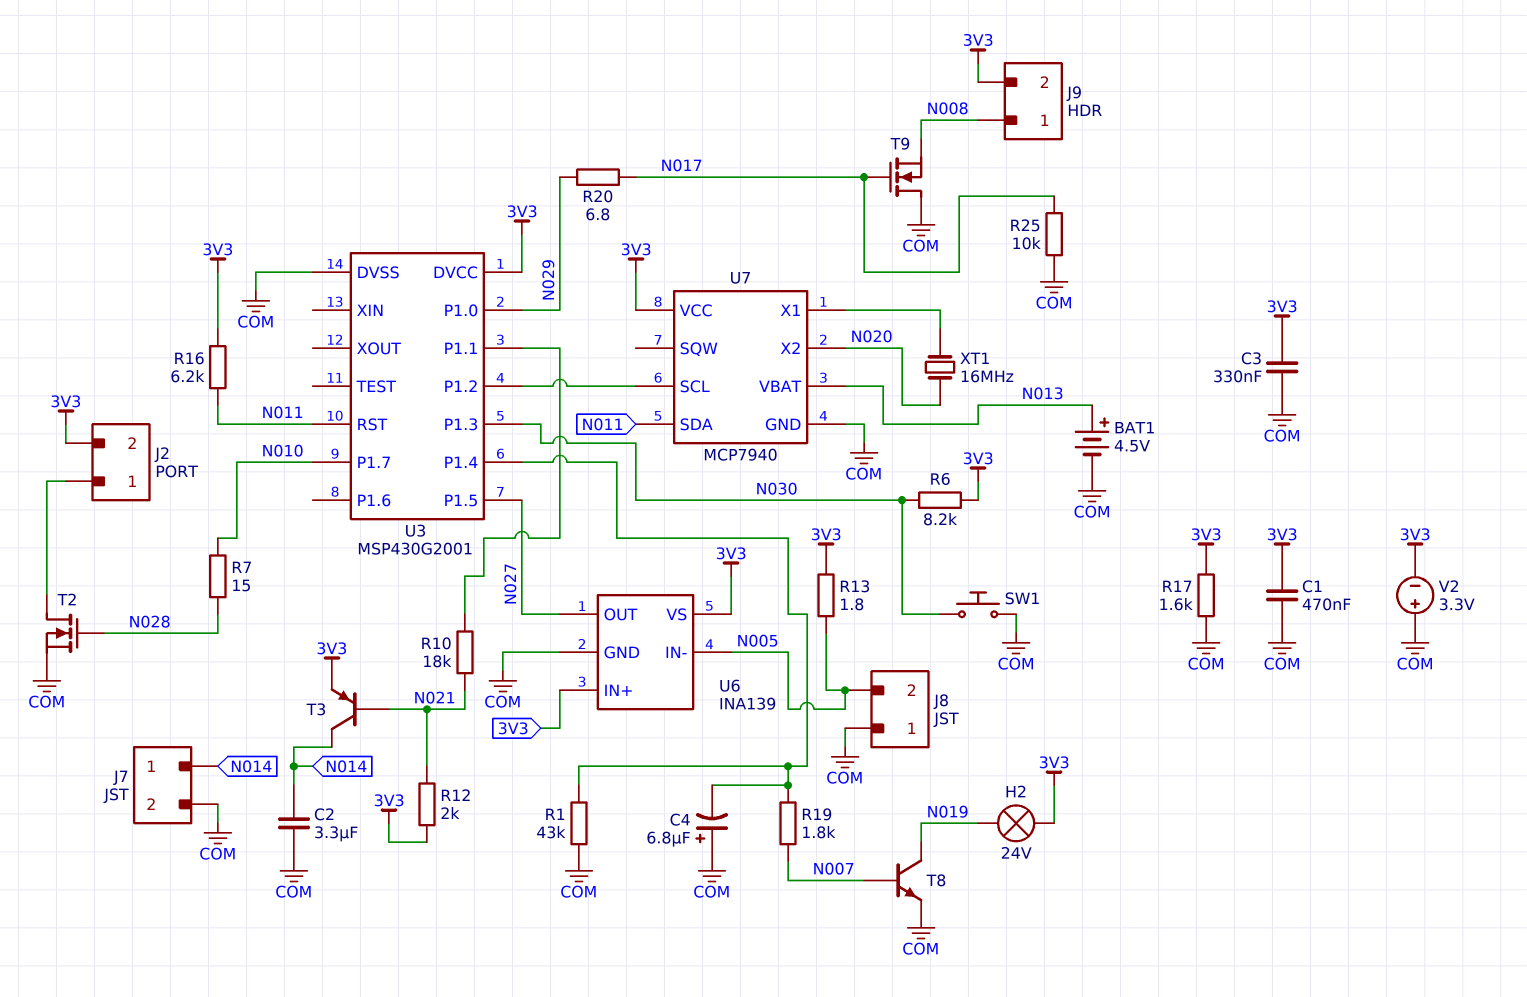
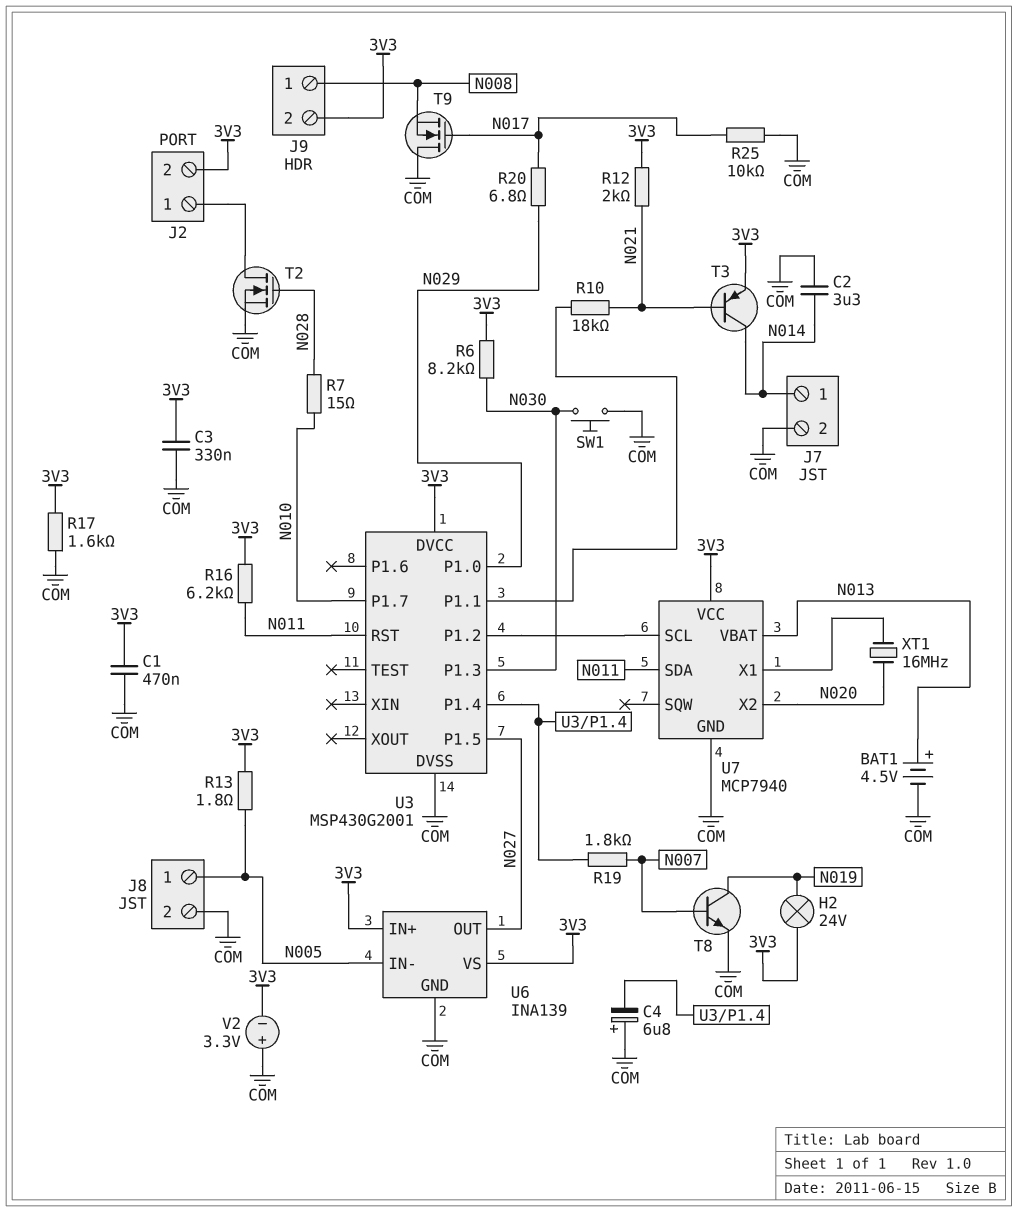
J8 pin 1: COM -> N005
J8 pin 2: N005 -> COM
R1: 43k (COM, U3/P1.4) -> none

